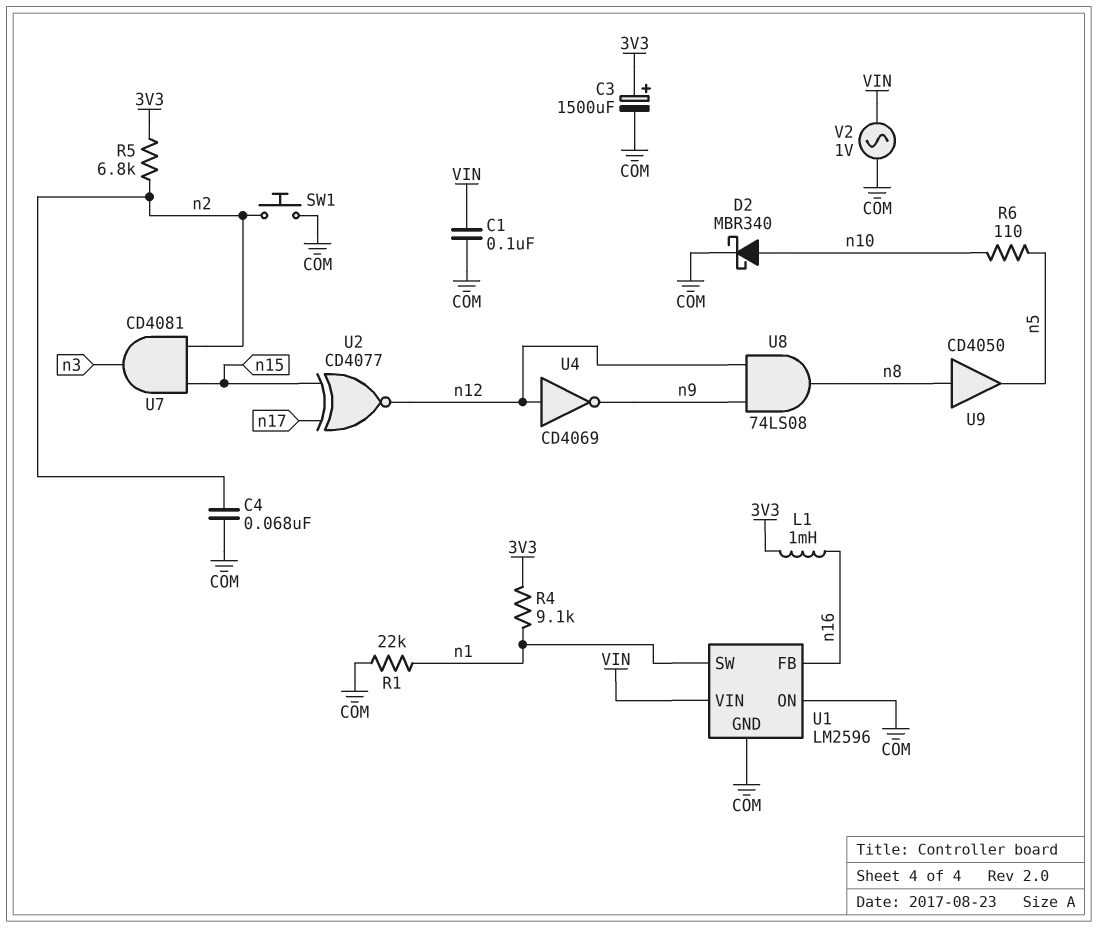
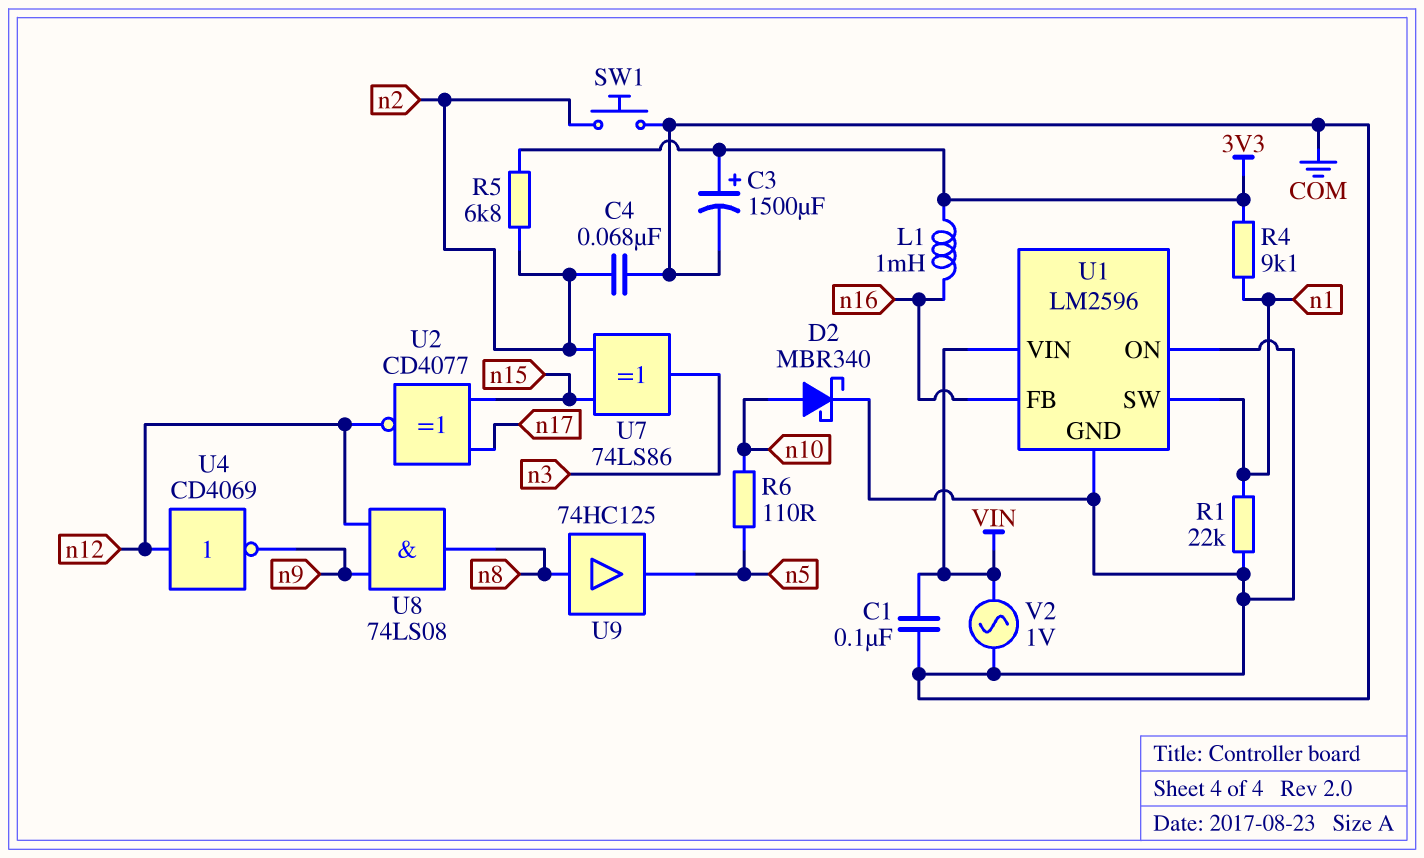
U7: AND CD4081 (in n2, in n15, out n3) -> XOR 74LS86 (in n2, in n15, out n3)
U9: buffer CD4050 (in n8, out n5) -> buffer 74HC125 (in n8, out n5)

